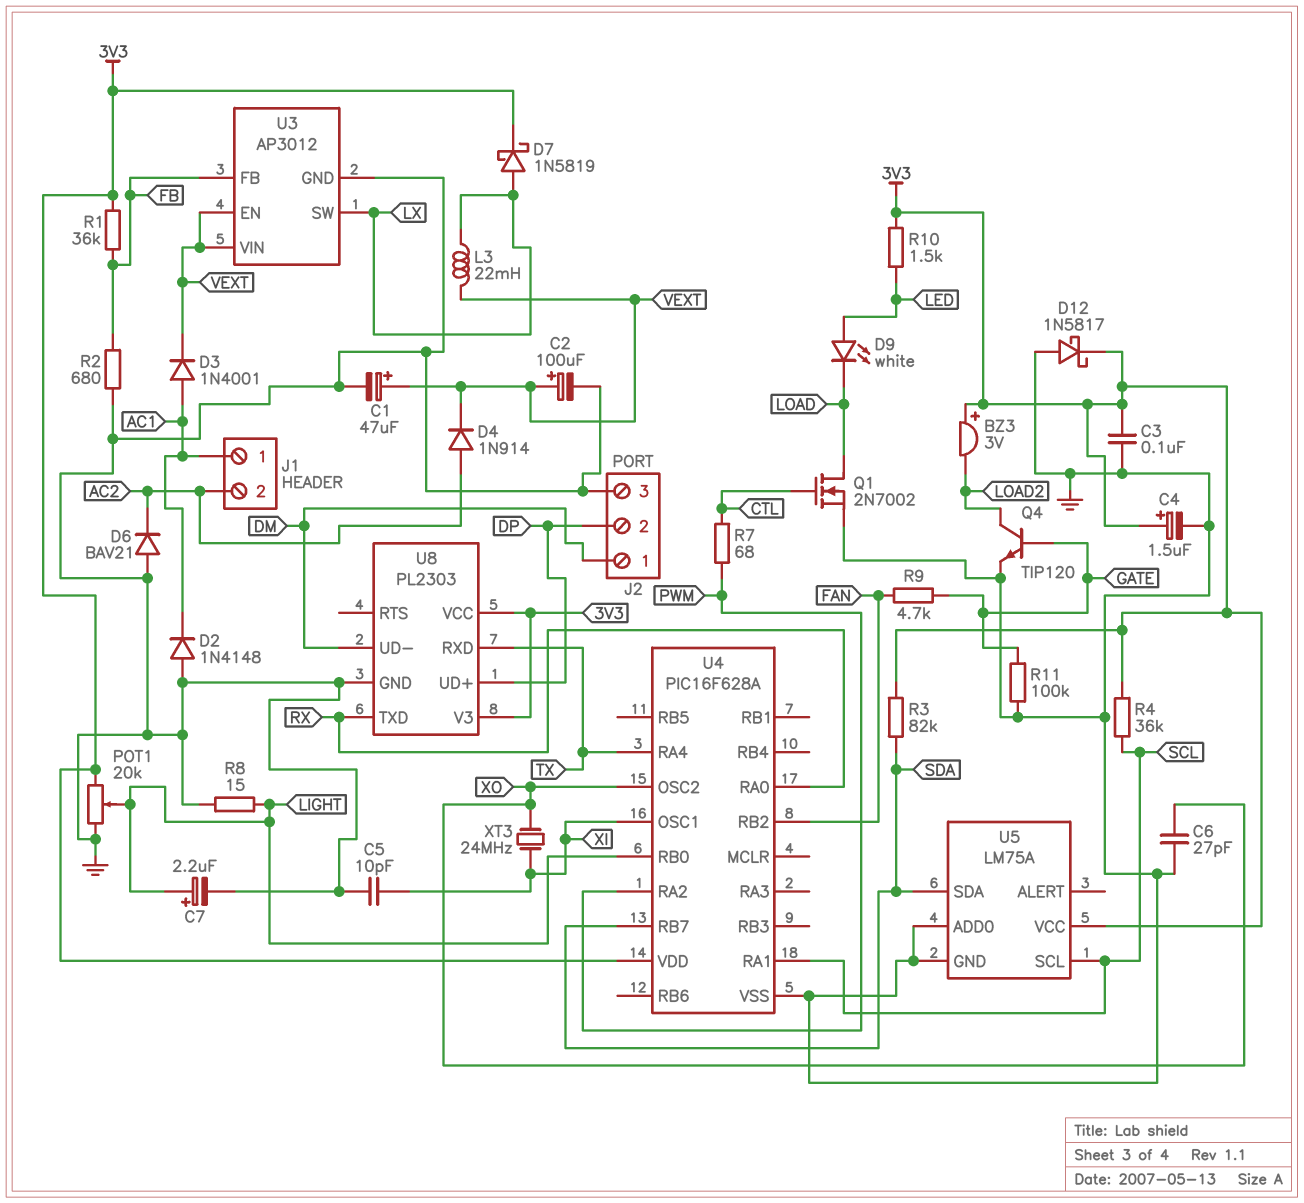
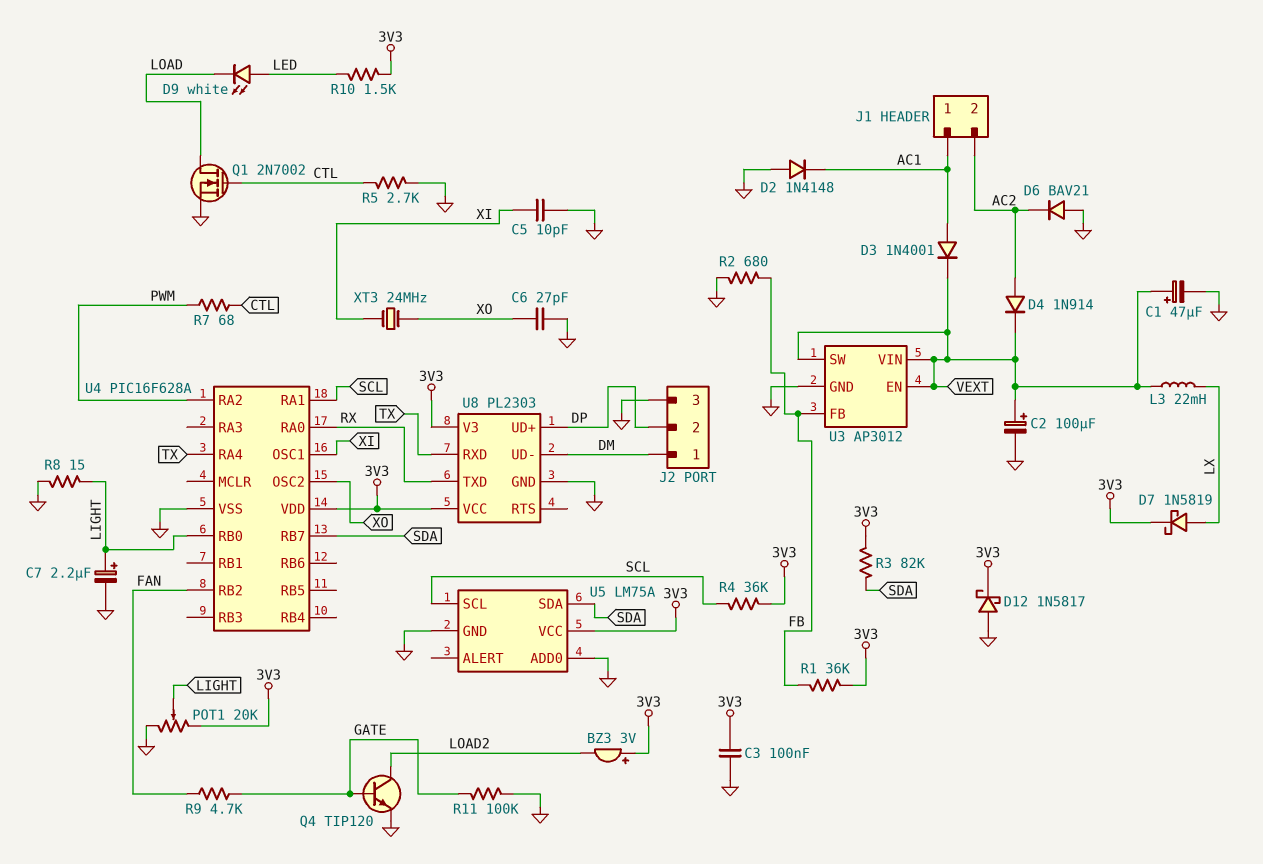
C4: 1.5uF (plus 3V3, minus GND) -> none
R5: none -> 2.7k (CTL, GND)
U3 pin SW: LX -> VEXT

